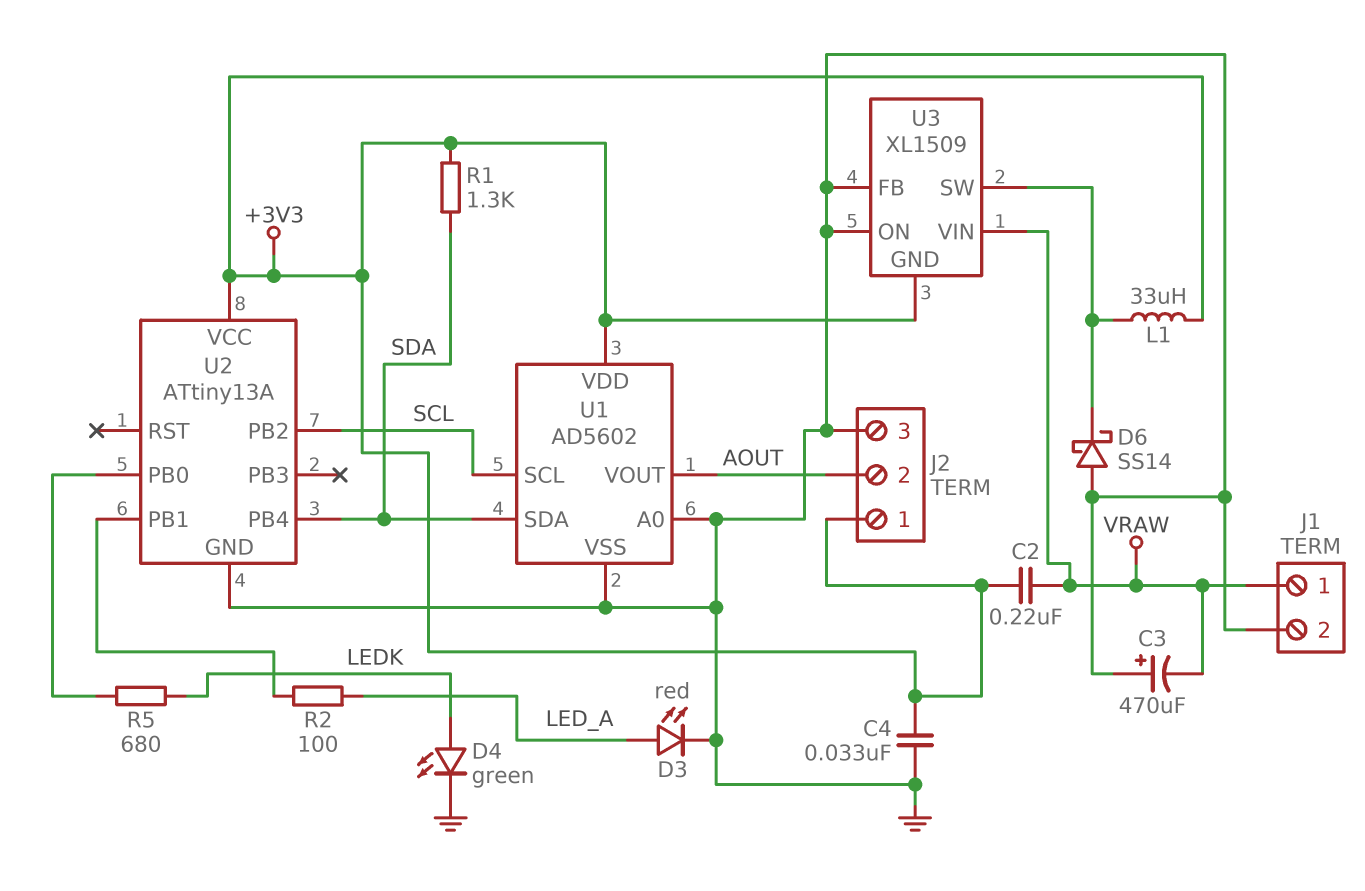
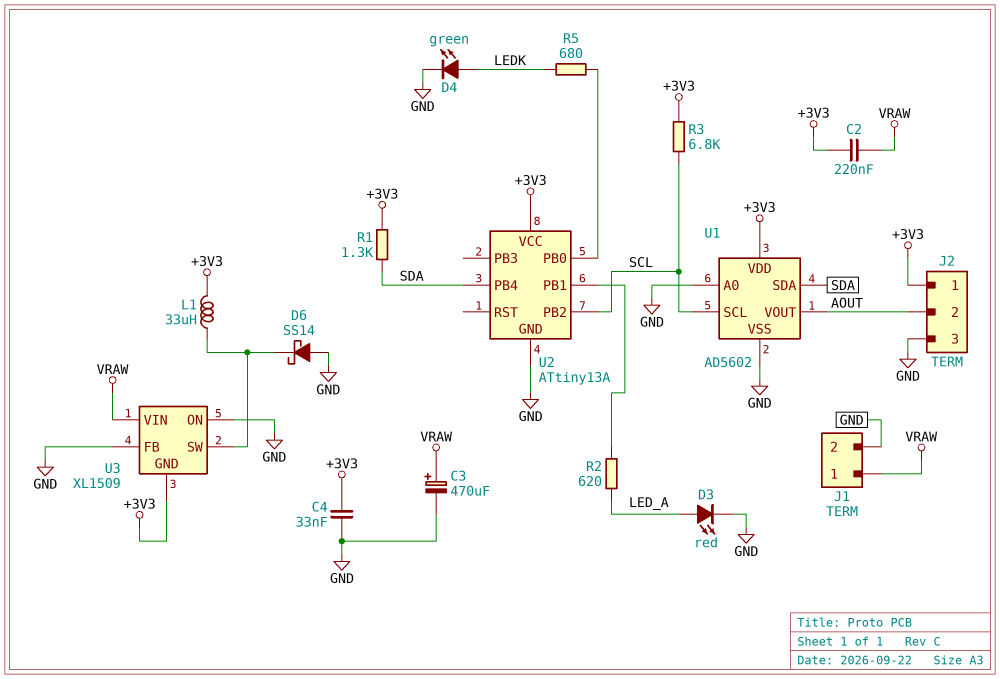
C3: 470uF (plus GND, minus VRAW) -> 470uF (plus VRAW, minus GND)
R2: 100 (LED_A, U2/PB1) -> 620 (LED_A, U2/PB1)
R3: none -> 6.8k (+3V3, SCL)

